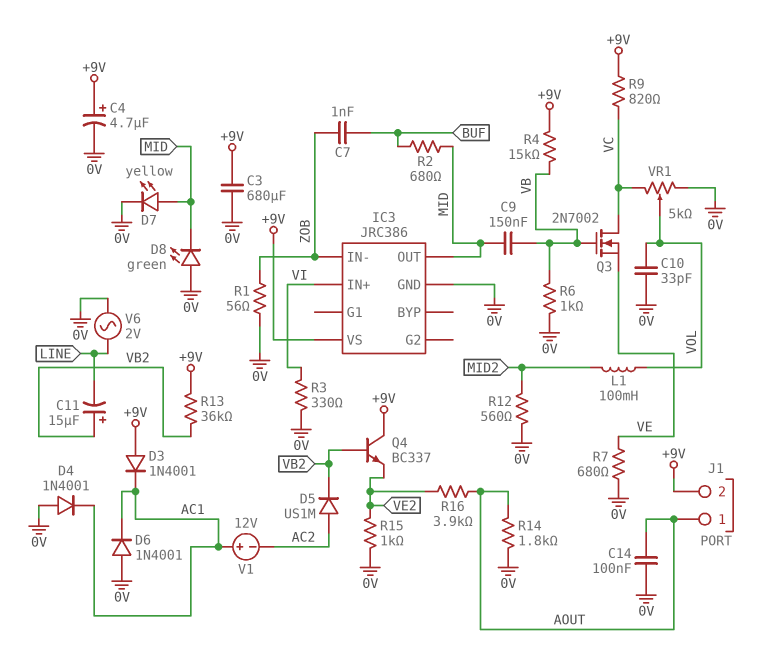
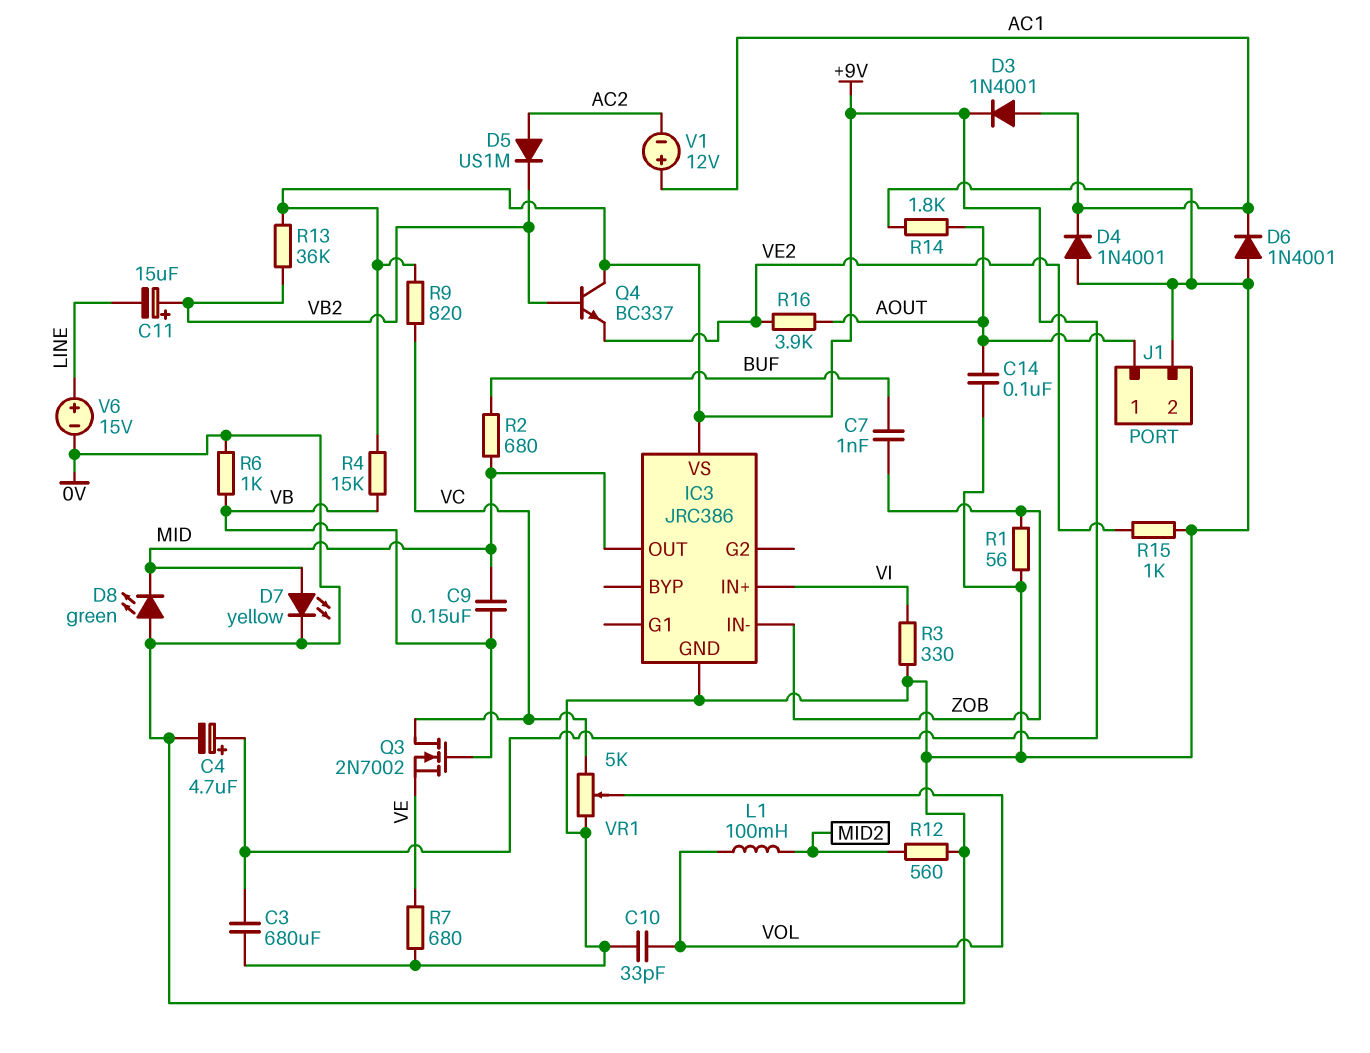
D3: diode 1N4001 (A +9V, K AC1) -> diode 1N4001 (A AC1, K +9V)
J1 pin 2: +9V -> 0V
V6: AC 2V (0V, LINE) -> 15V (plus LINE, minus 0V)

